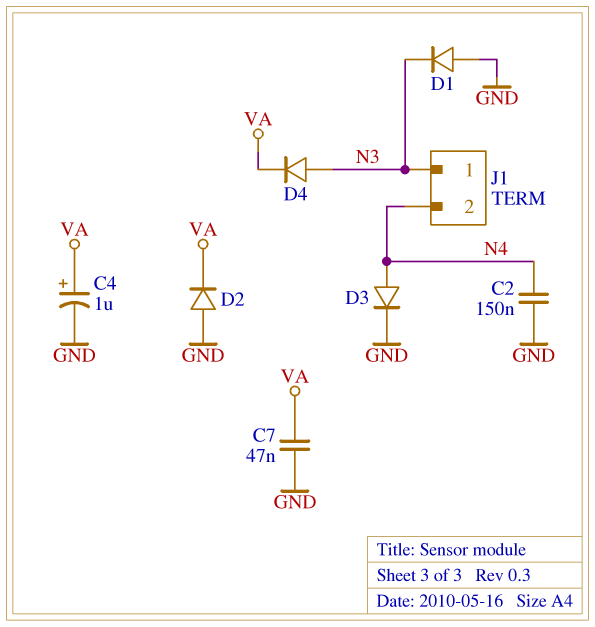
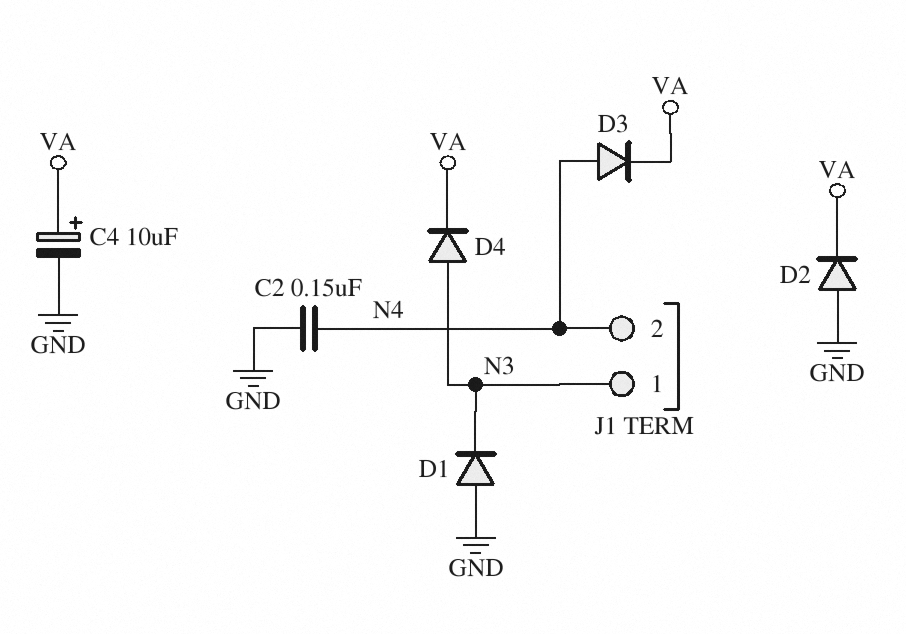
C4: 1uF (plus VA, minus GND) -> 10uF (plus VA, minus GND)
C7: 47nF (GND, VA) -> none
D3: diode (A N4, K GND) -> diode (A N4, K VA)

